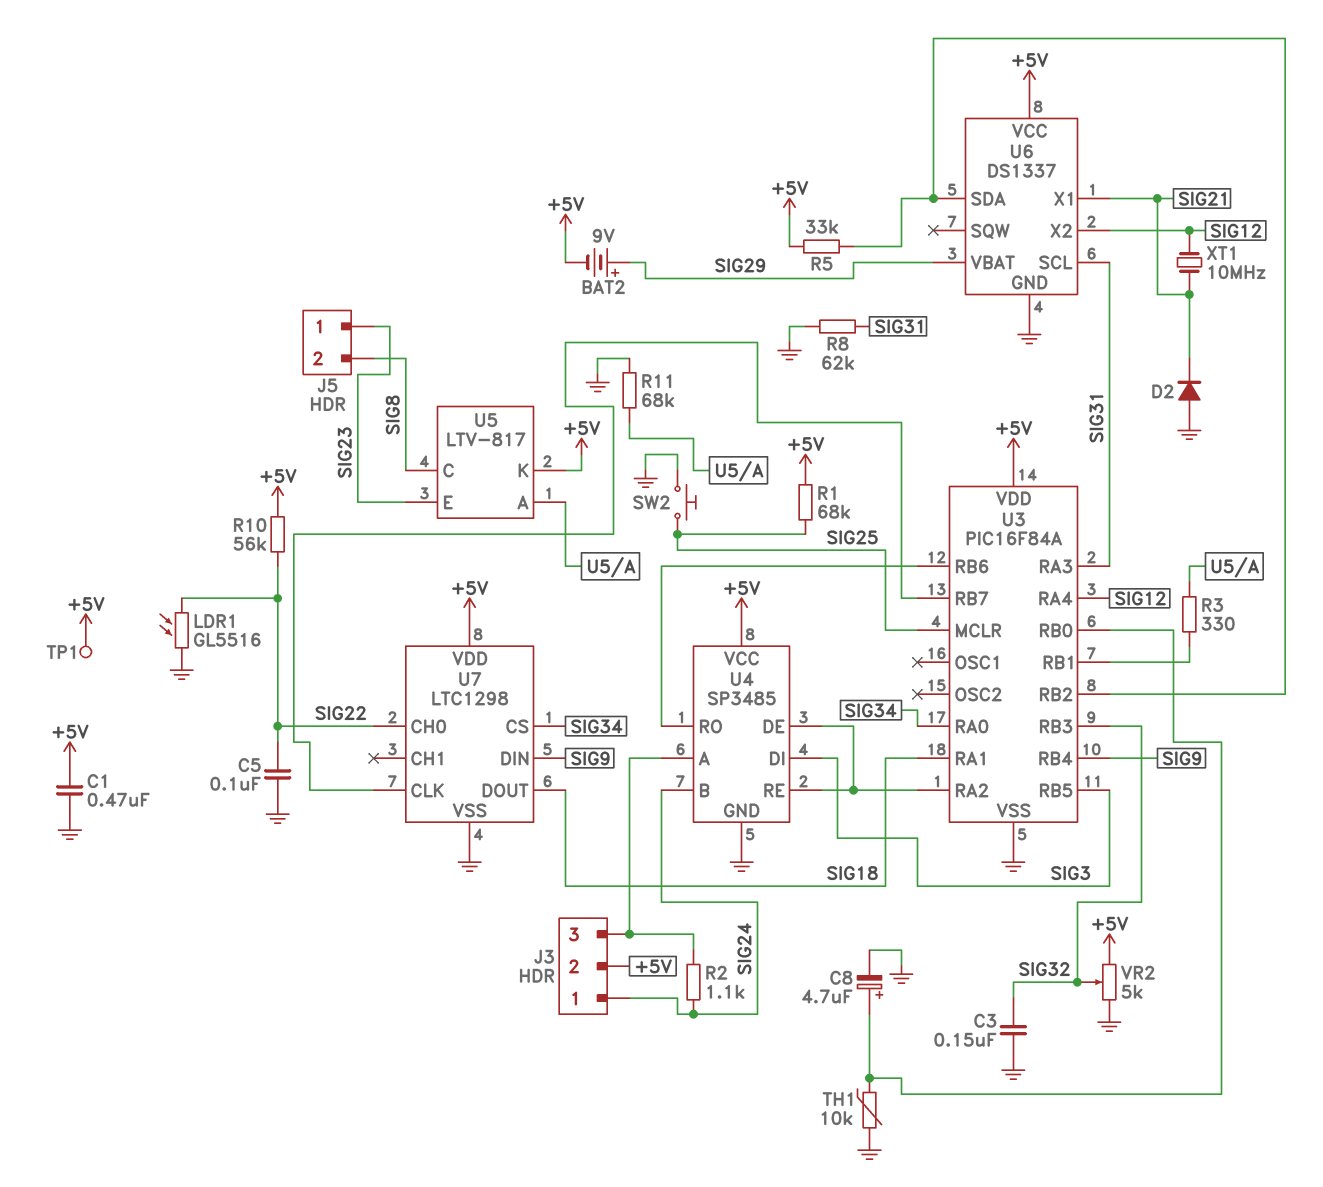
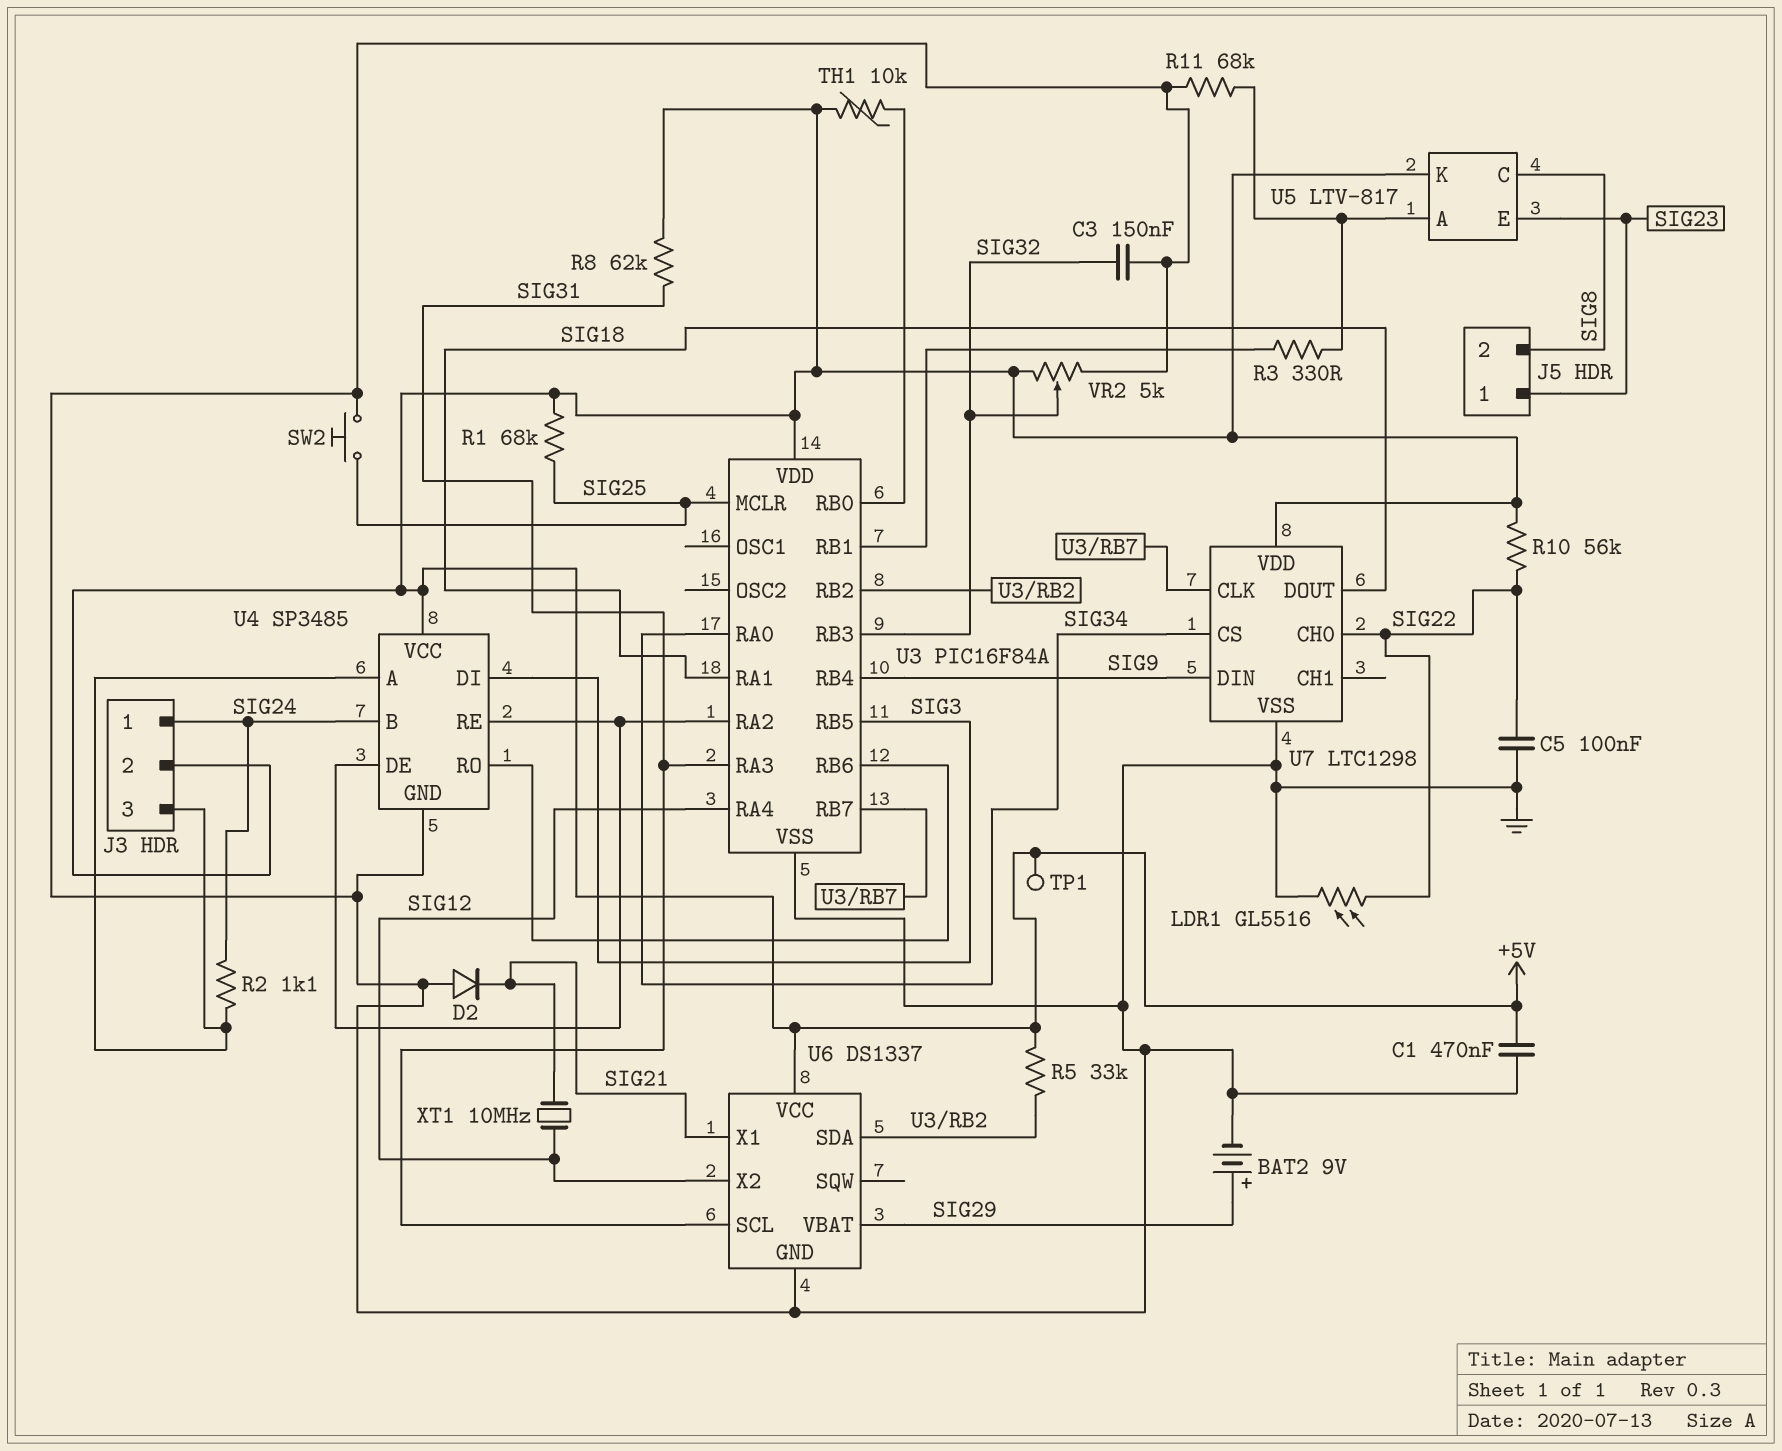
BAT2: 9V (plus SIG29, minus +5V) -> 9V (plus SIG29, minus GND)
C8: 4.7uF (plus U3/RB0, minus GND) -> none
R8: 62k (GND, SIG31) -> 62k (+5V, SIG31)
TH1: 10k (GND, U3/RB0) -> 10k (+5V, U3/RB0)

